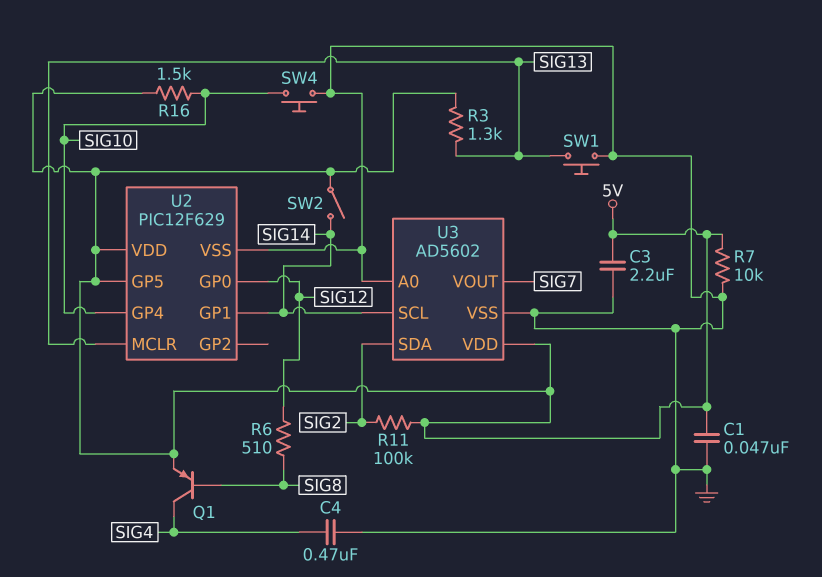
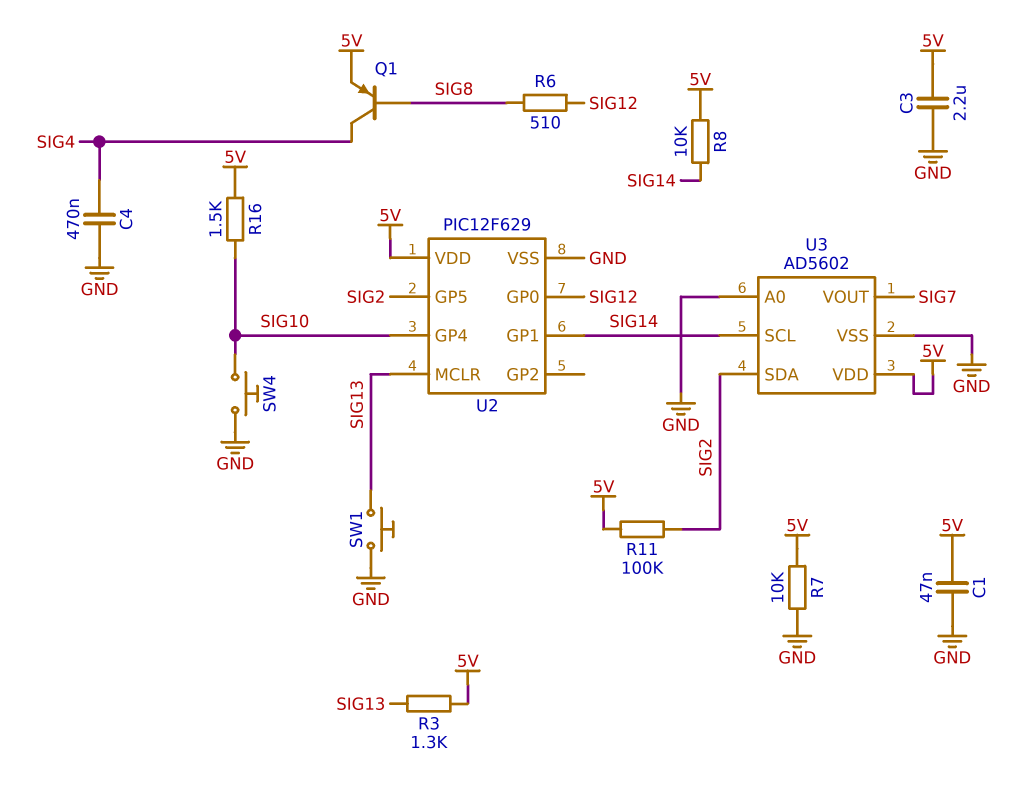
R8: none -> 10k (5V, SIG14)
SW2: switch (5V, SIG14) -> none
U2 pin GP5: 5V -> SIG2

